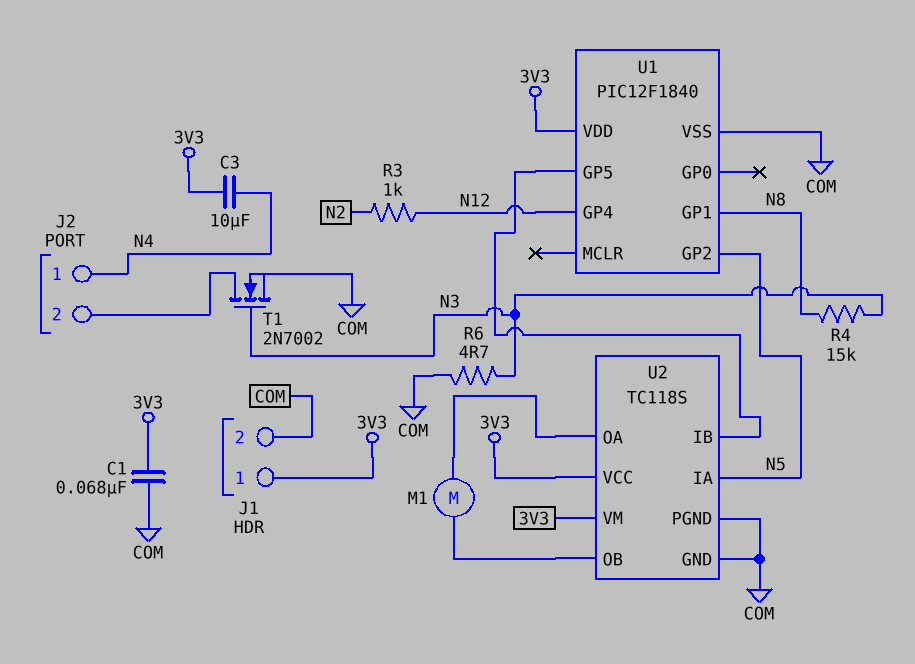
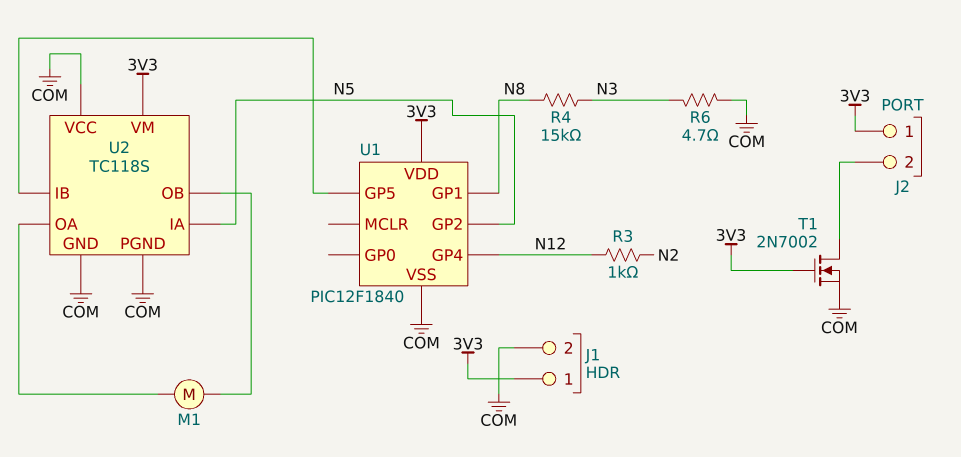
C1: 68nF (3V3, COM) -> none
C3: 10uF (3V3, N4) -> none
J2 pin 1: N4 -> 3V3
T1: NMOS 2N7002 (G N3, D J2/2, S COM) -> NMOS 2N7002 (G 3V3, D J2/2, S COM)
U2 pin VCC: 3V3 -> COM

